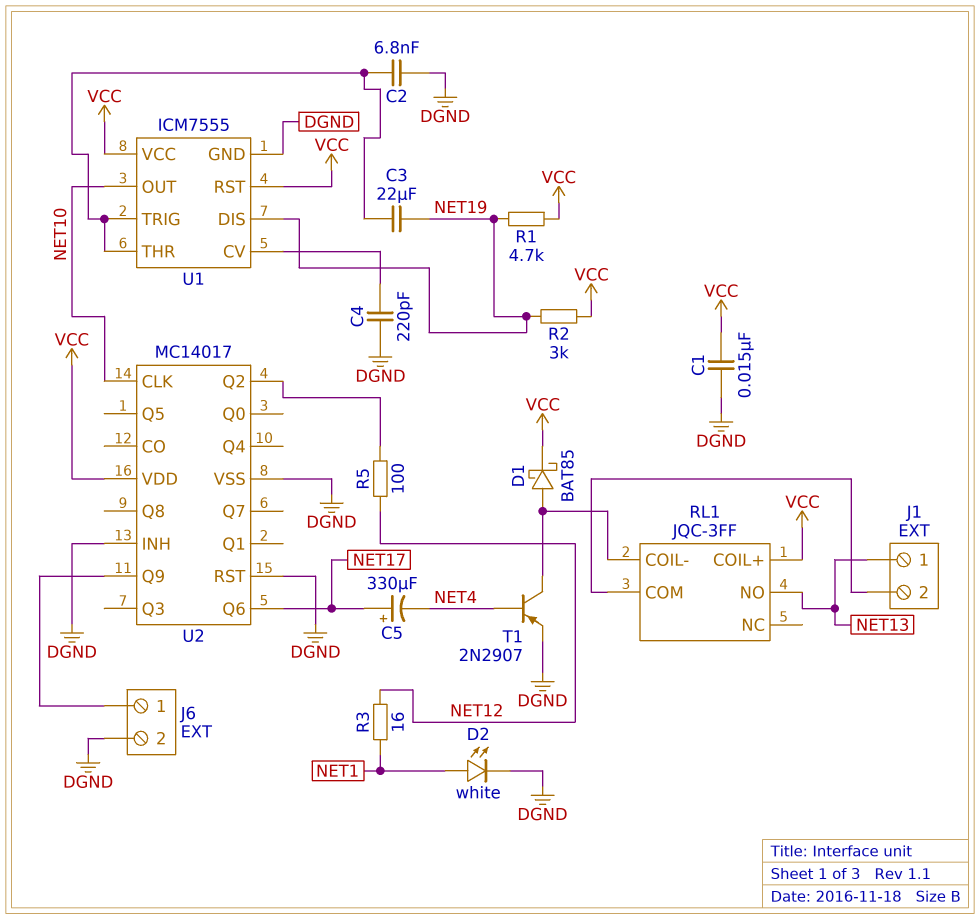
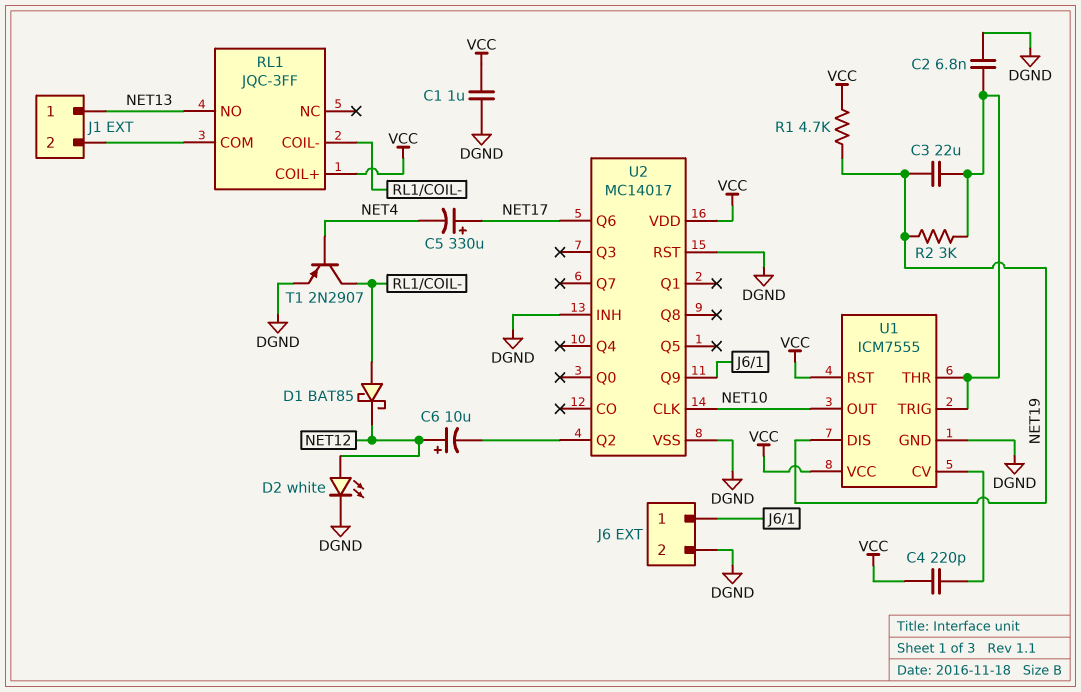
C1: 15nF (DGND, VCC) -> 1uF (DGND, VCC)
C4: 220pF (DGND, U1/CV) -> 220pF (U1/CV, VCC)
C6: none -> 10uF (plus NET12, minus U2/Q2)
D1: schottky BAT85 (A RL1/COIL-, K VCC) -> schottky BAT85 (A RL1/COIL-, K NET12)
D2: LED white (A NET1, K DGND) -> LED white (A NET12, K DGND)
R2: 3k (NET19, VCC) -> 3k (NET19, U1/THR)
R3: 16 (NET1, NET12) -> none
R5: 100 (NET12, U2/Q2) -> none

